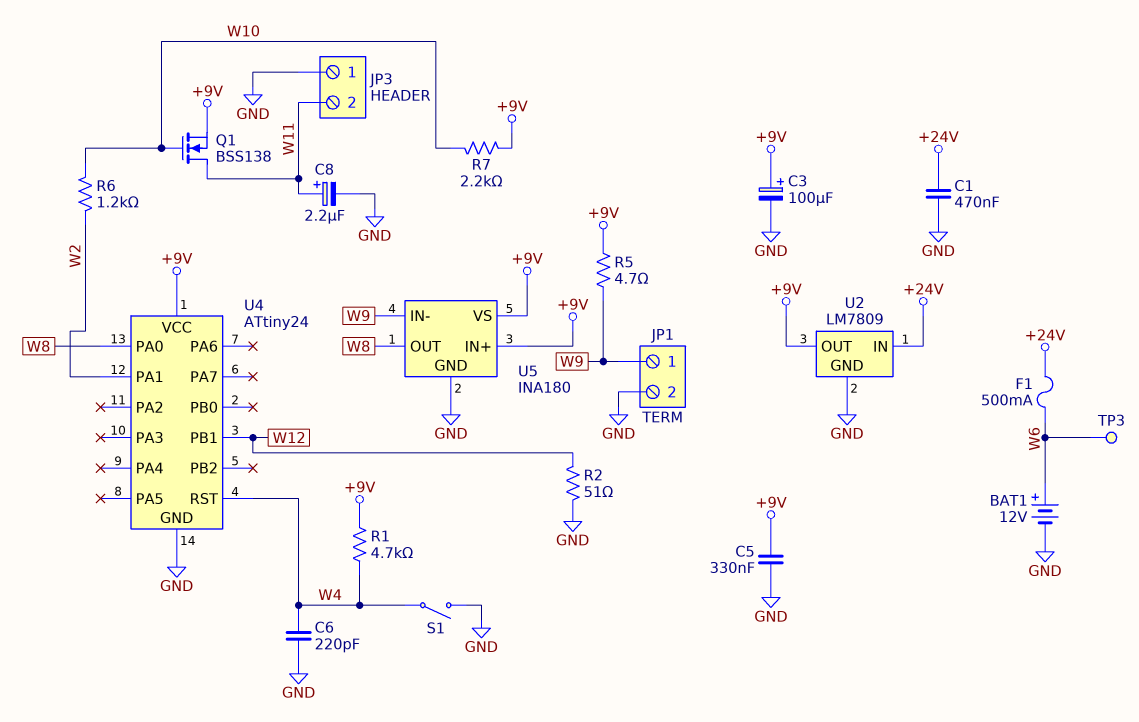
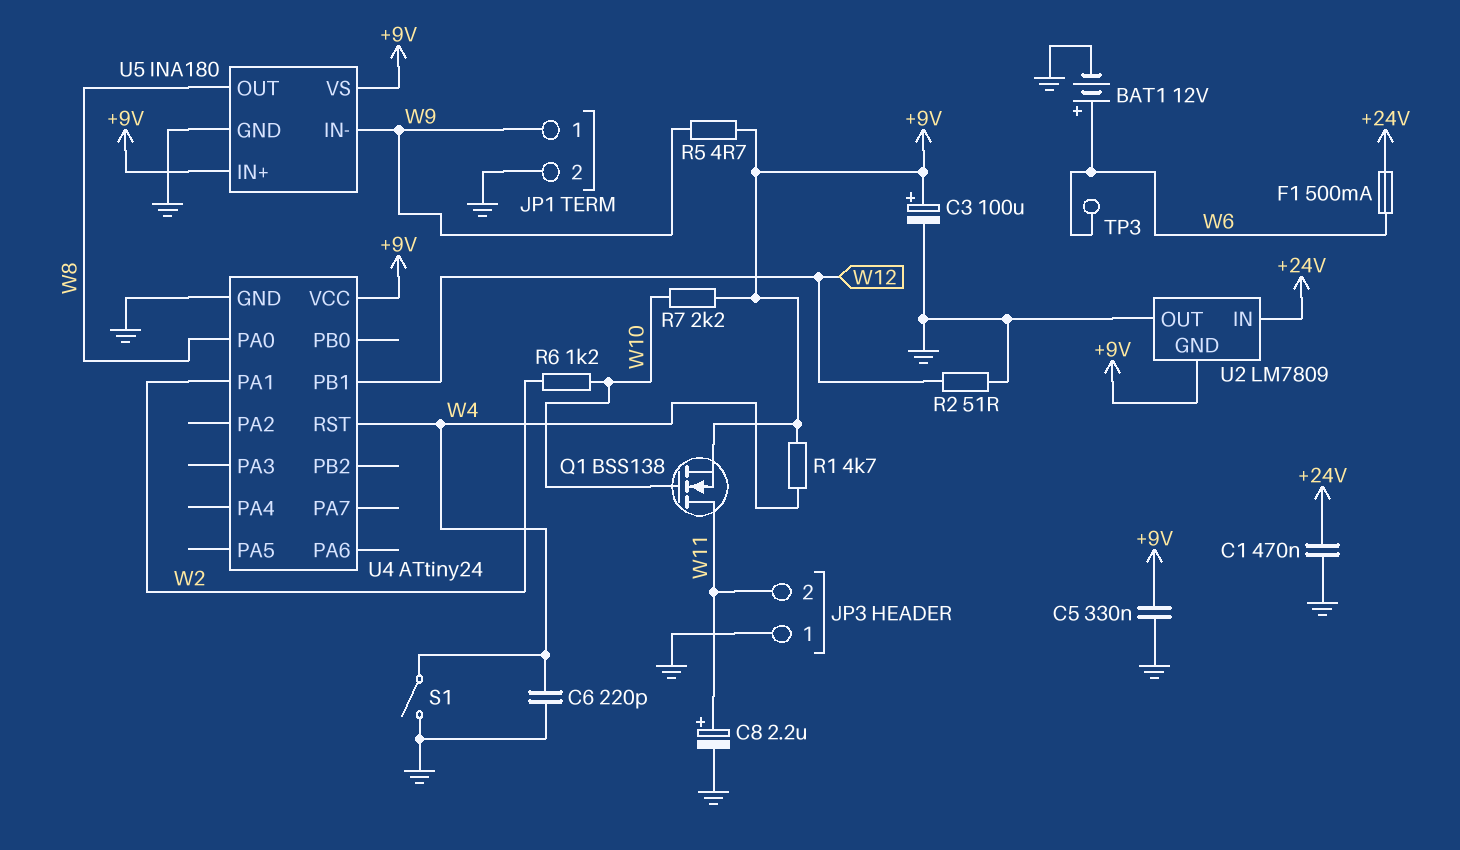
U2 pin GND: GND -> +9V
U2 pin OUT: +9V -> GND

